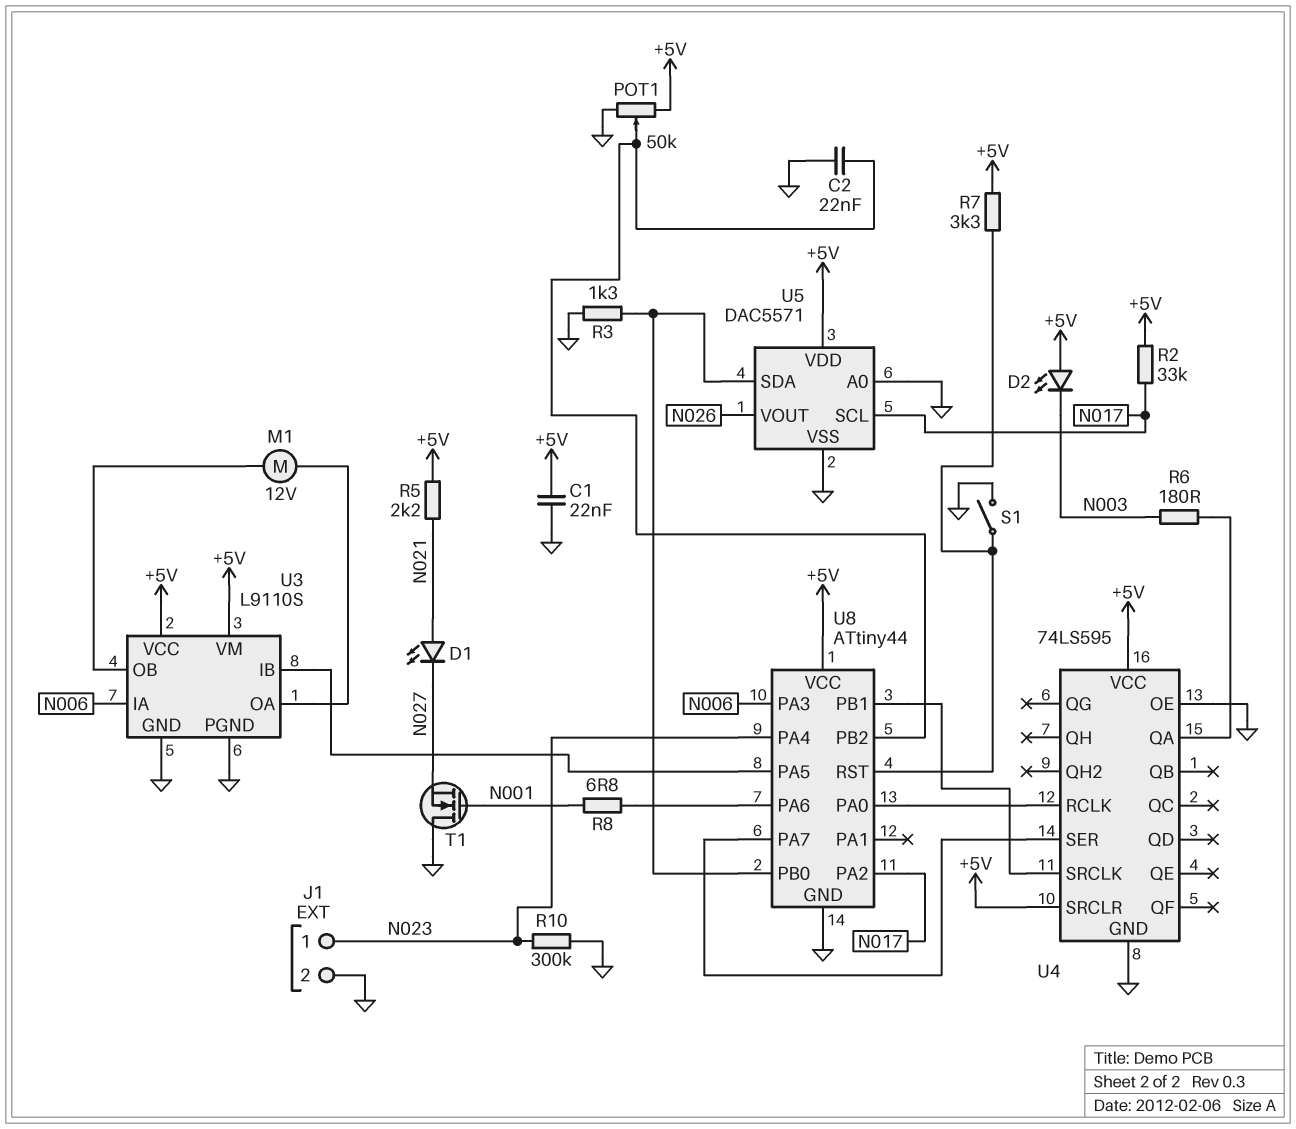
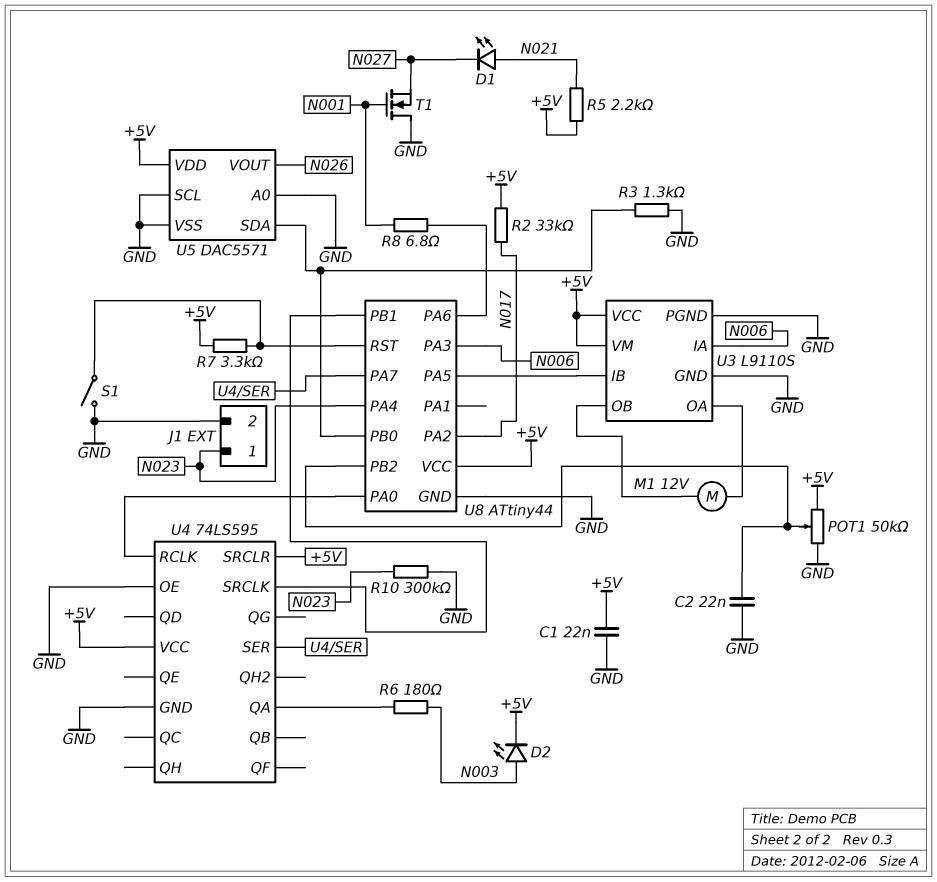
D2: LED (A +5V, K N003) -> LED (A N003, K +5V)
U5 pin SCL: N017 -> GND

